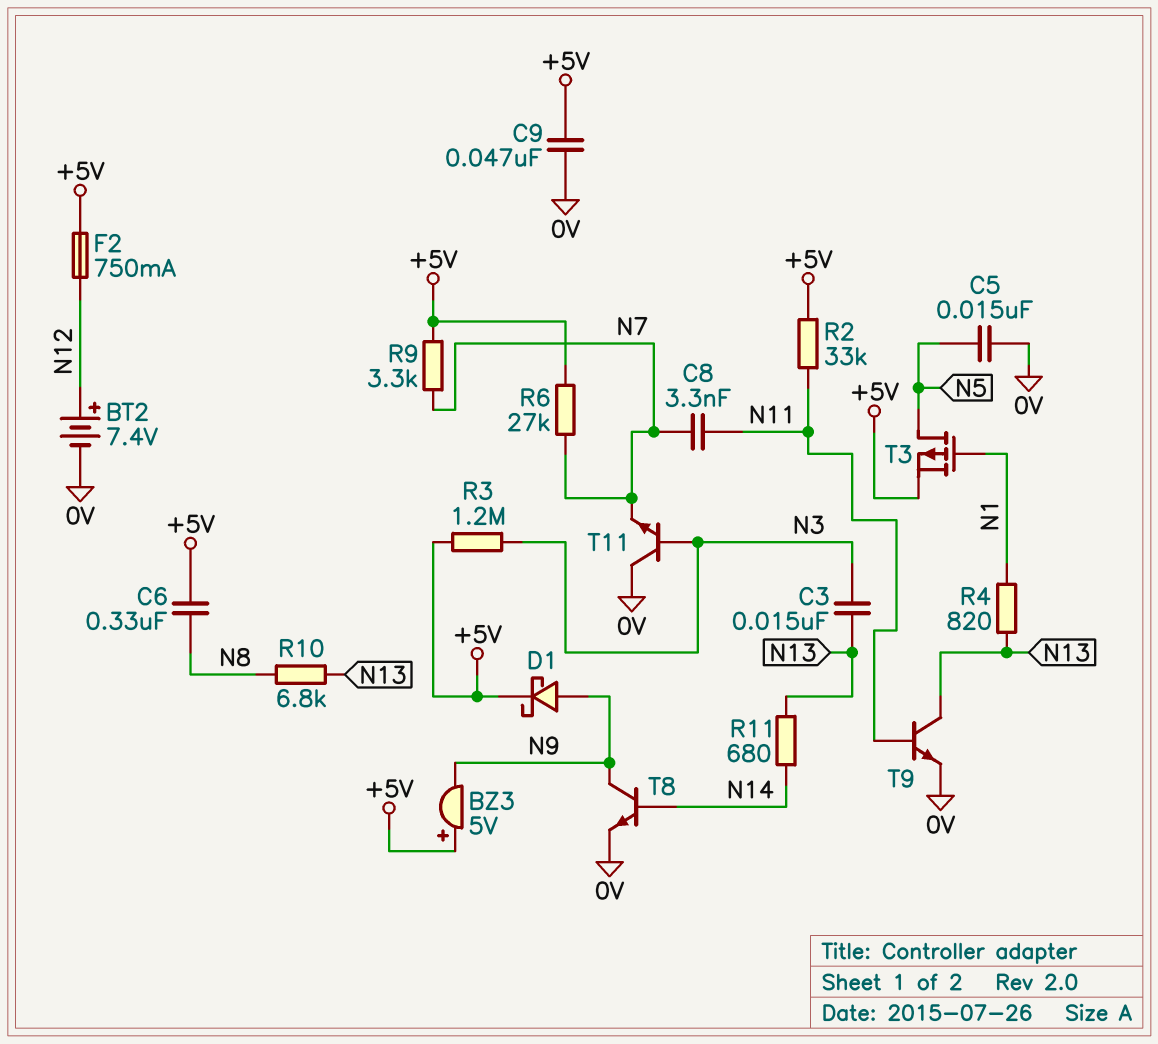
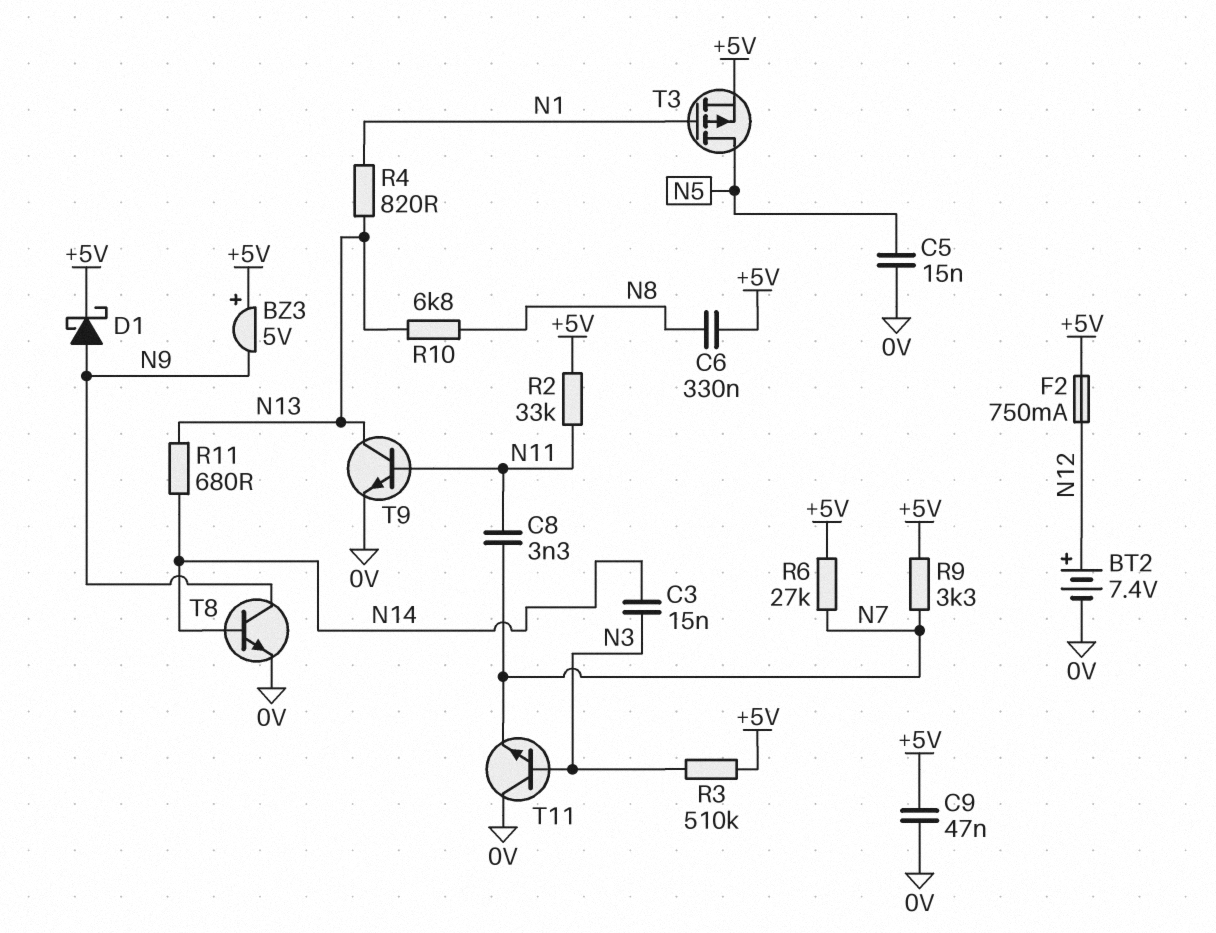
C3: 15nF (N3, N13) -> 15nF (N3, N14)
R3: 1.2M (+5V, N3) -> 510k (+5V, N3)

